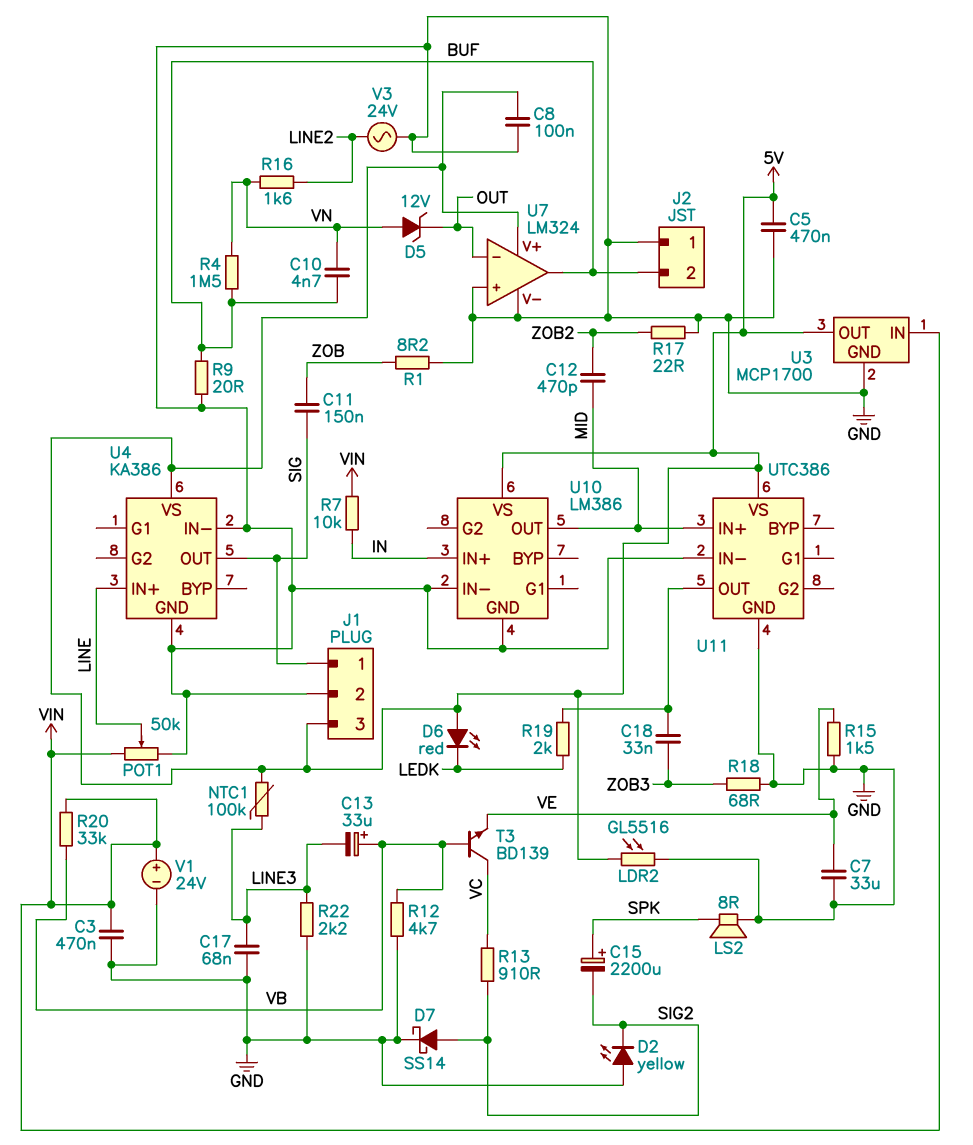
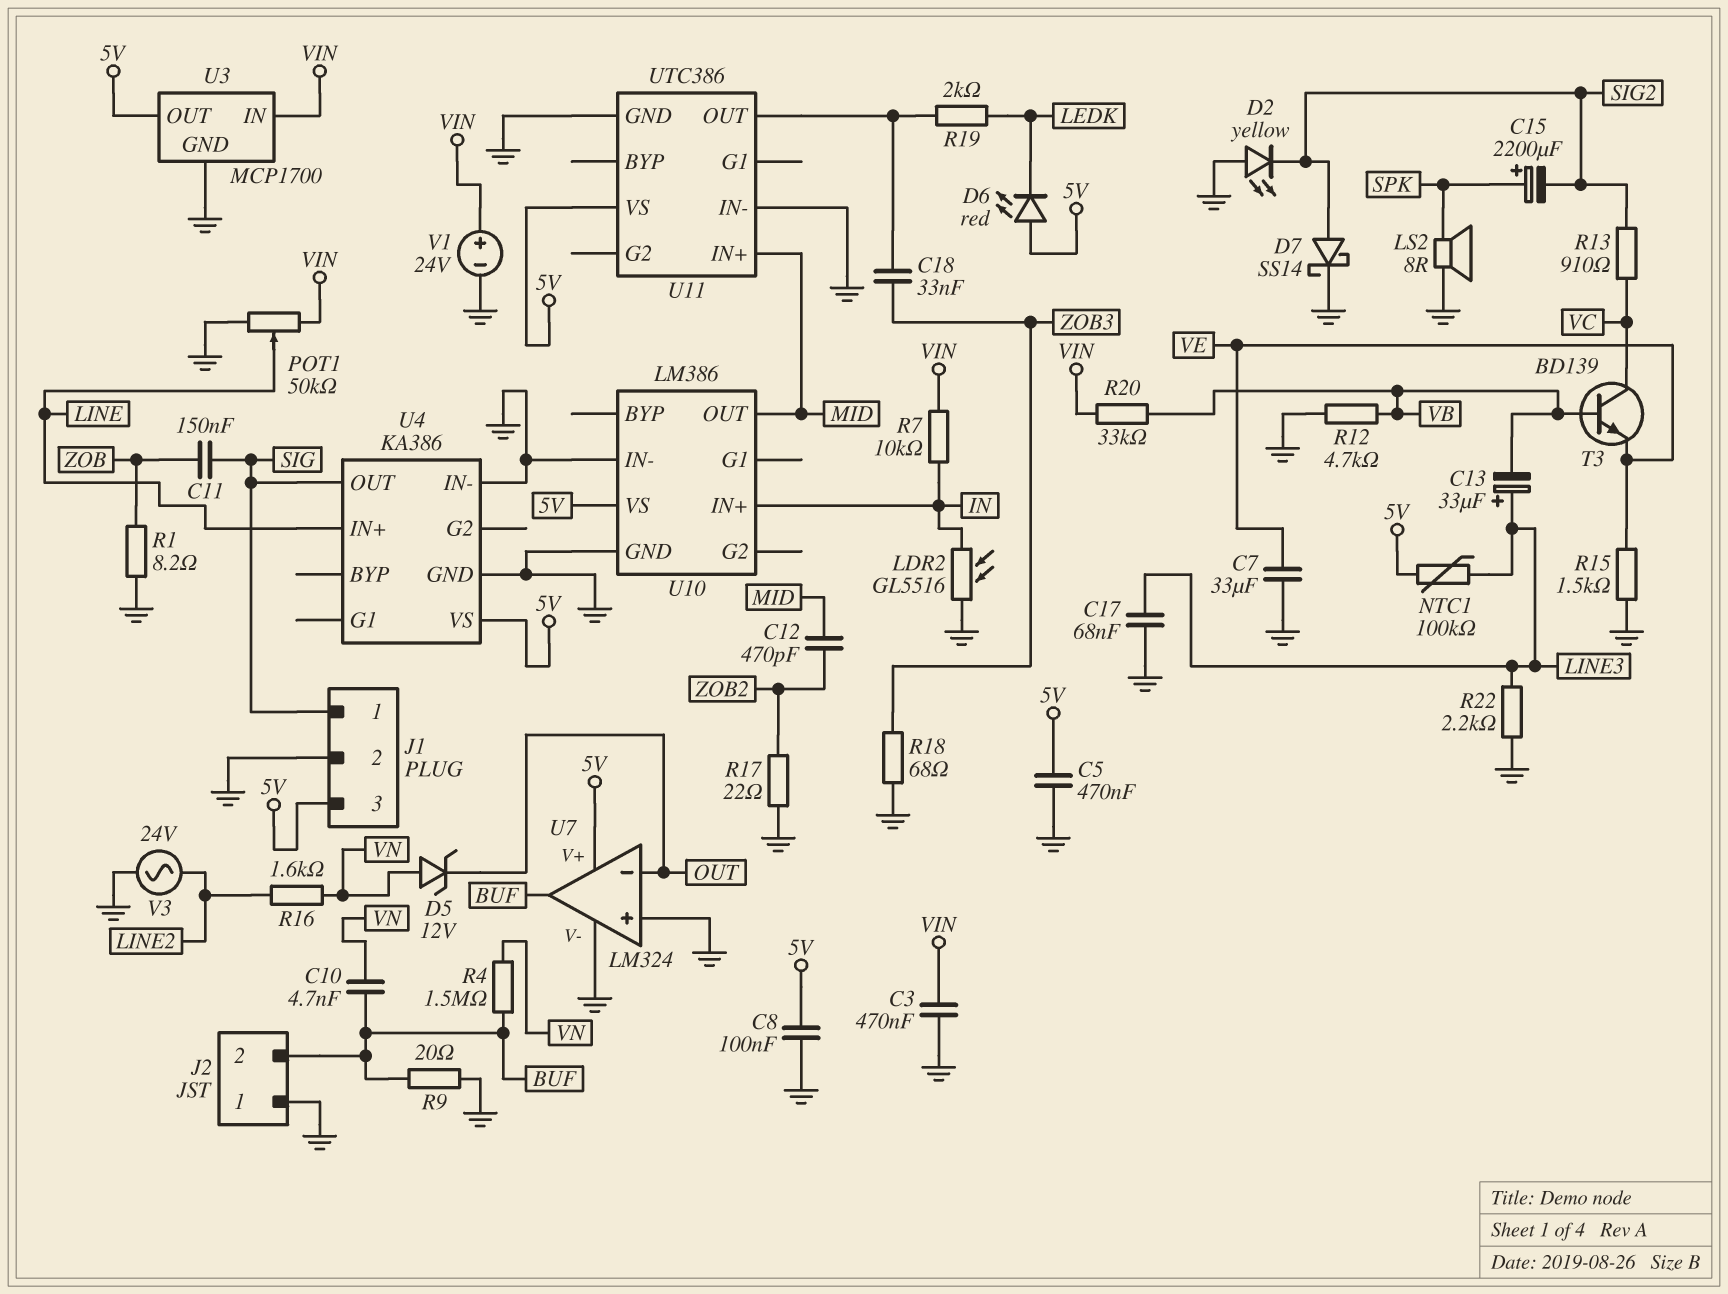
C13: 33uF (plus VB, minus LINE3) -> 33uF (plus LINE3, minus VB)
LDR2: GL5516 (5V, GND) -> GL5516 (GND, IN)

